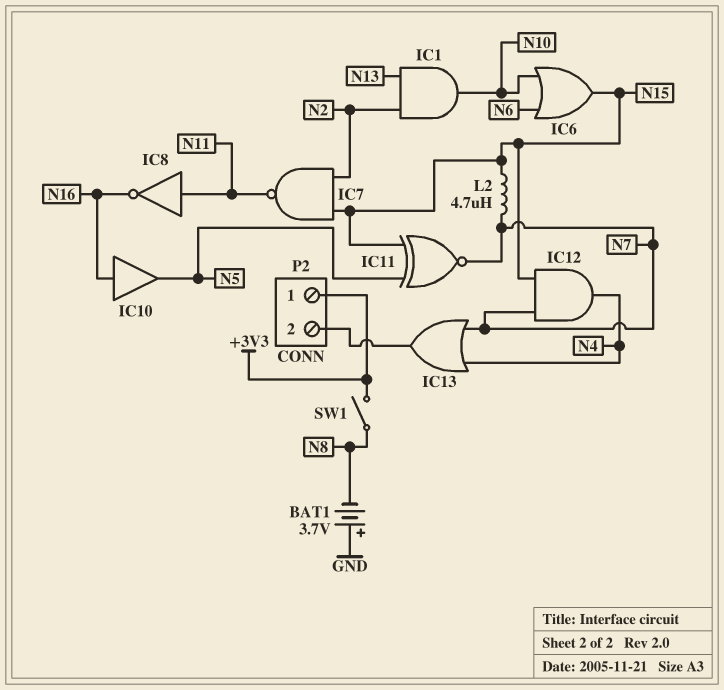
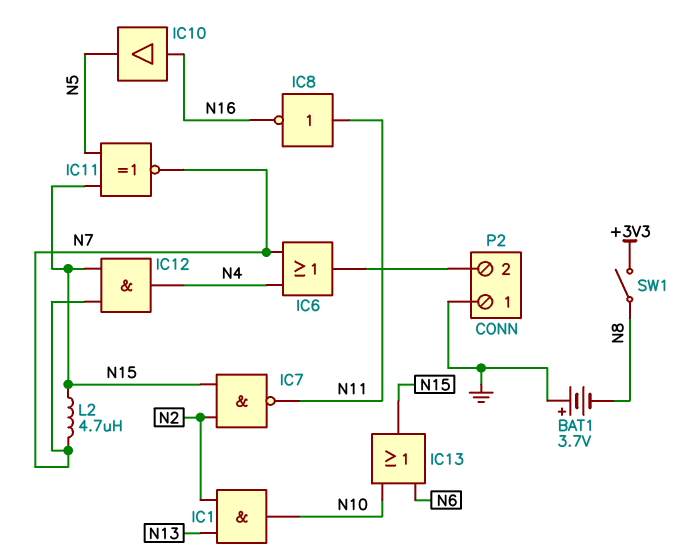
IC6: OR (in N6, in N10, out N15) -> OR (in N4, in N7, out P2/2)
IC13: OR (in N4, in N7, out P2/2) -> OR (in N6, in N10, out N15)
P2 pin 1: +3V3 -> GND

